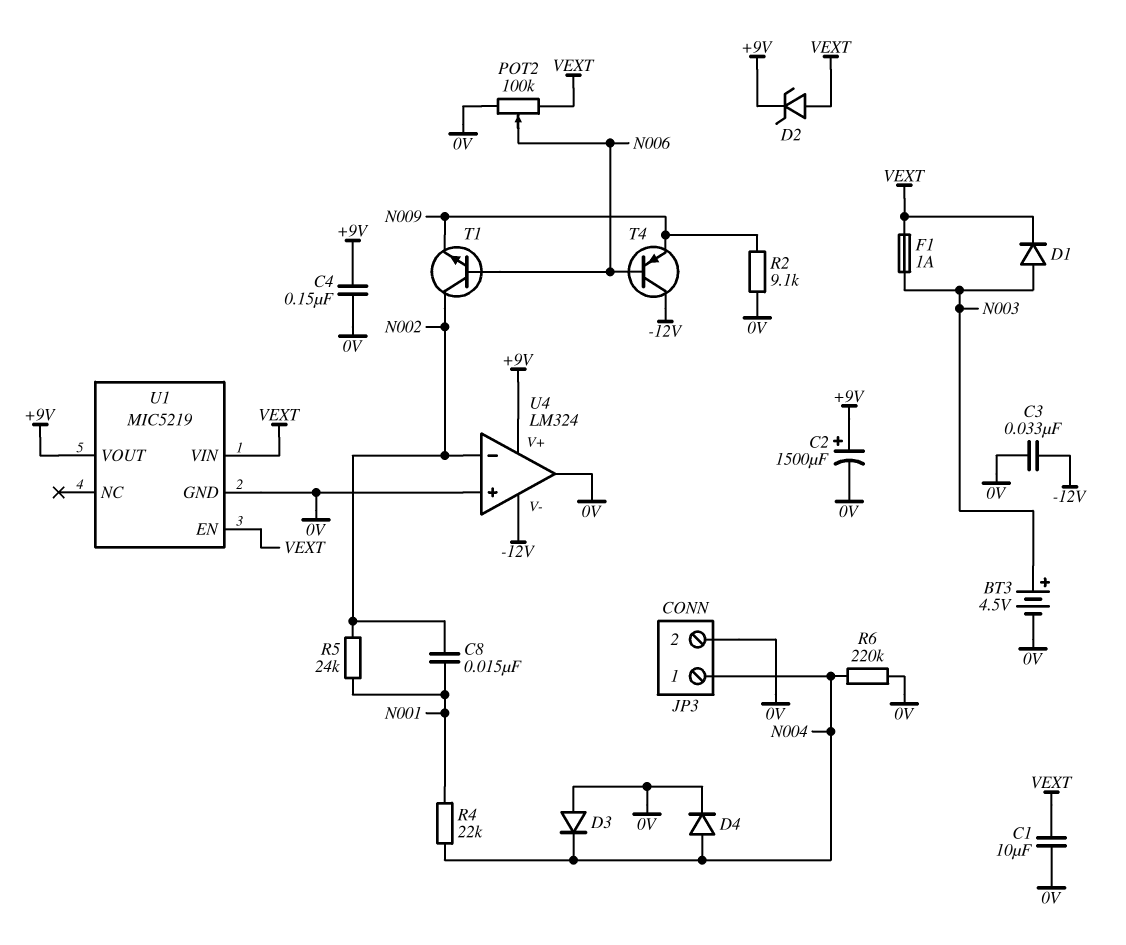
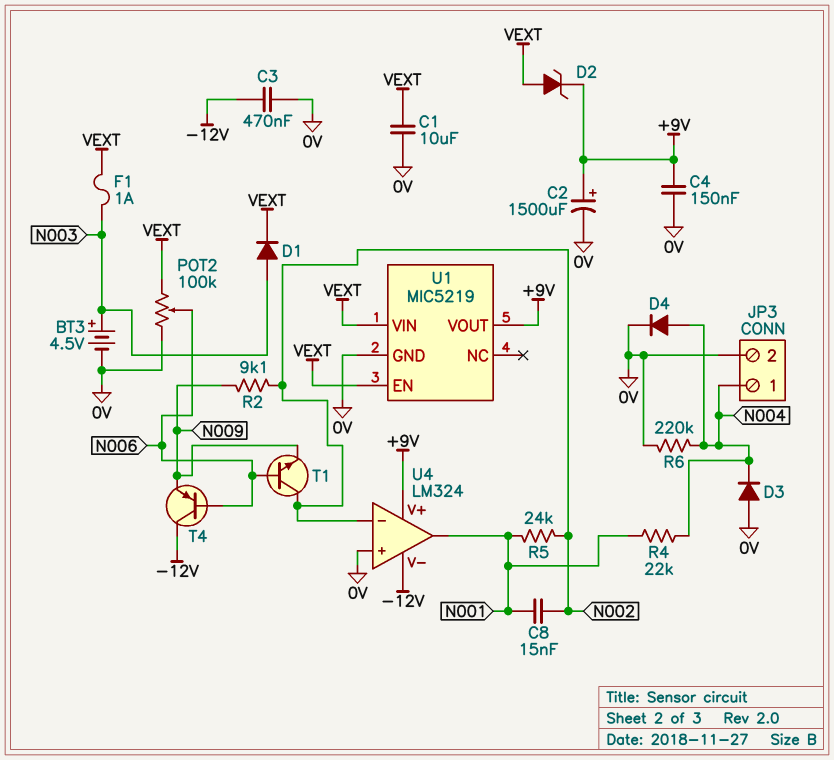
C3: 33nF (-12V, 0V) -> 470nF (-12V, 0V)
R2: 9.1k (0V, N009) -> 9.1k (N002, N009)
U4 pin out: 0V -> N001

